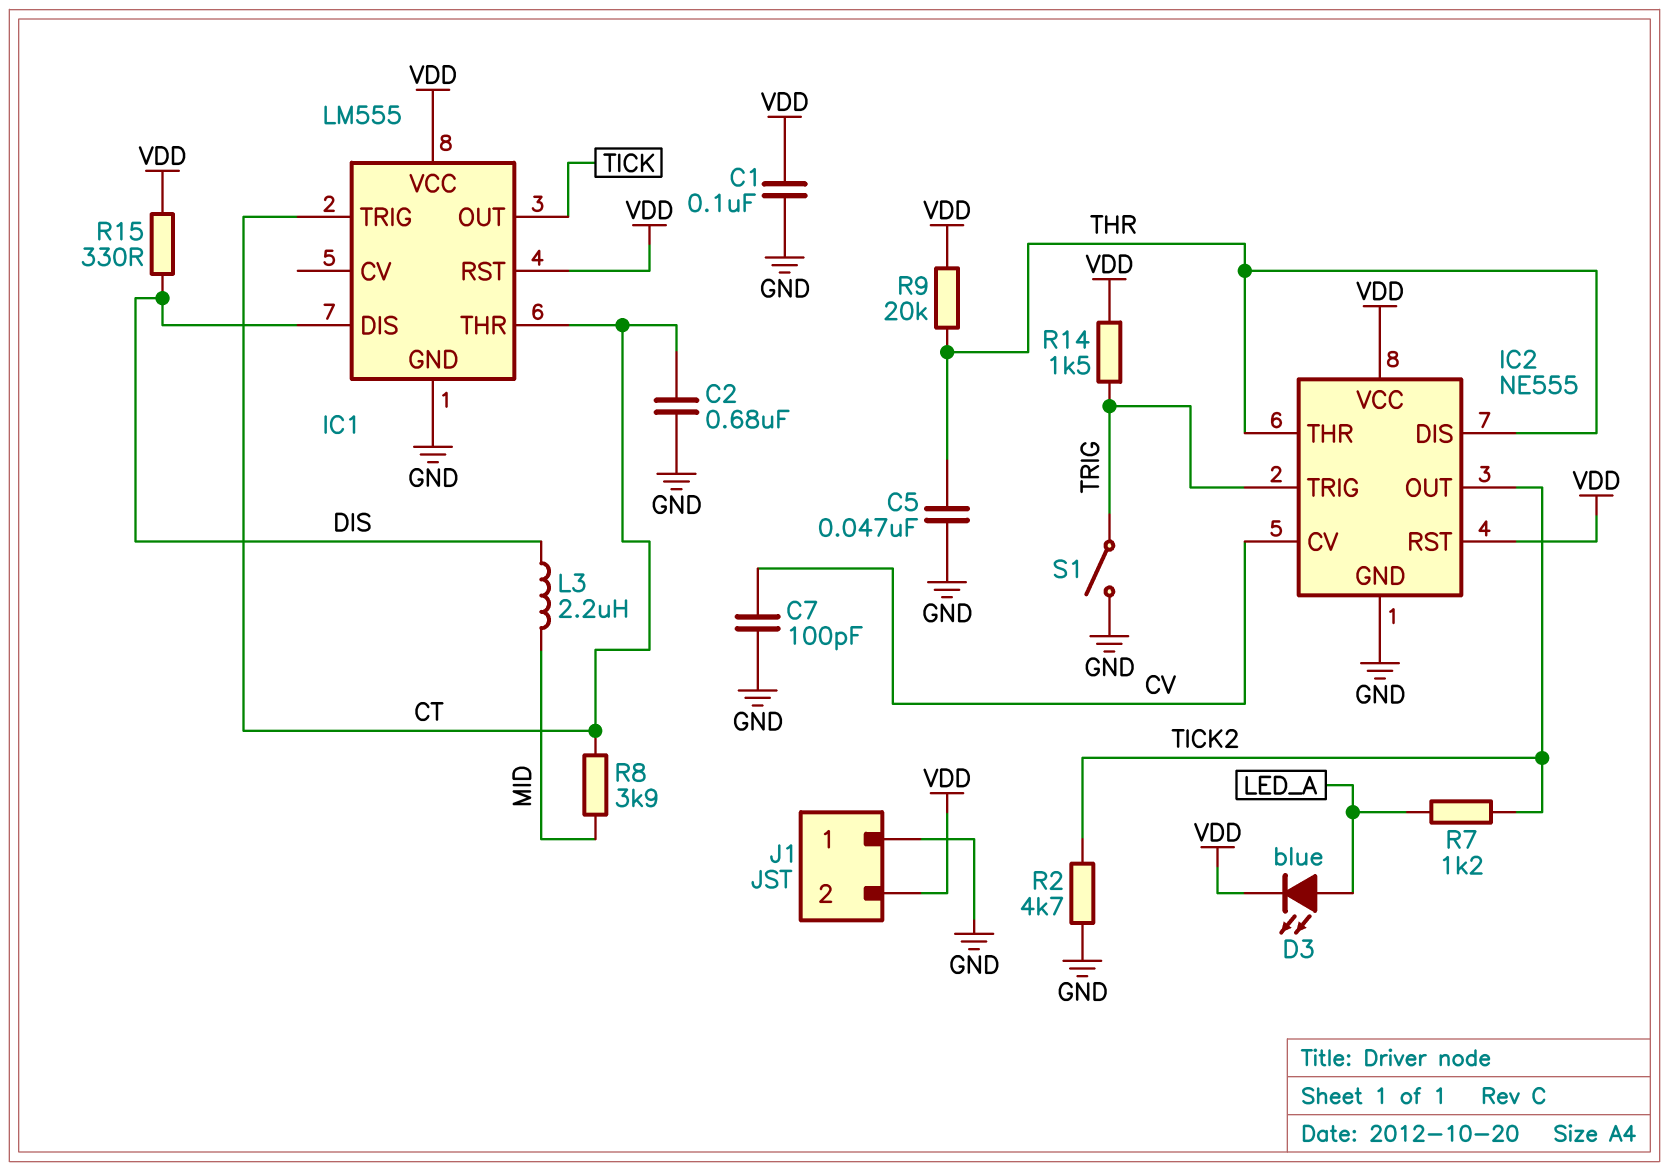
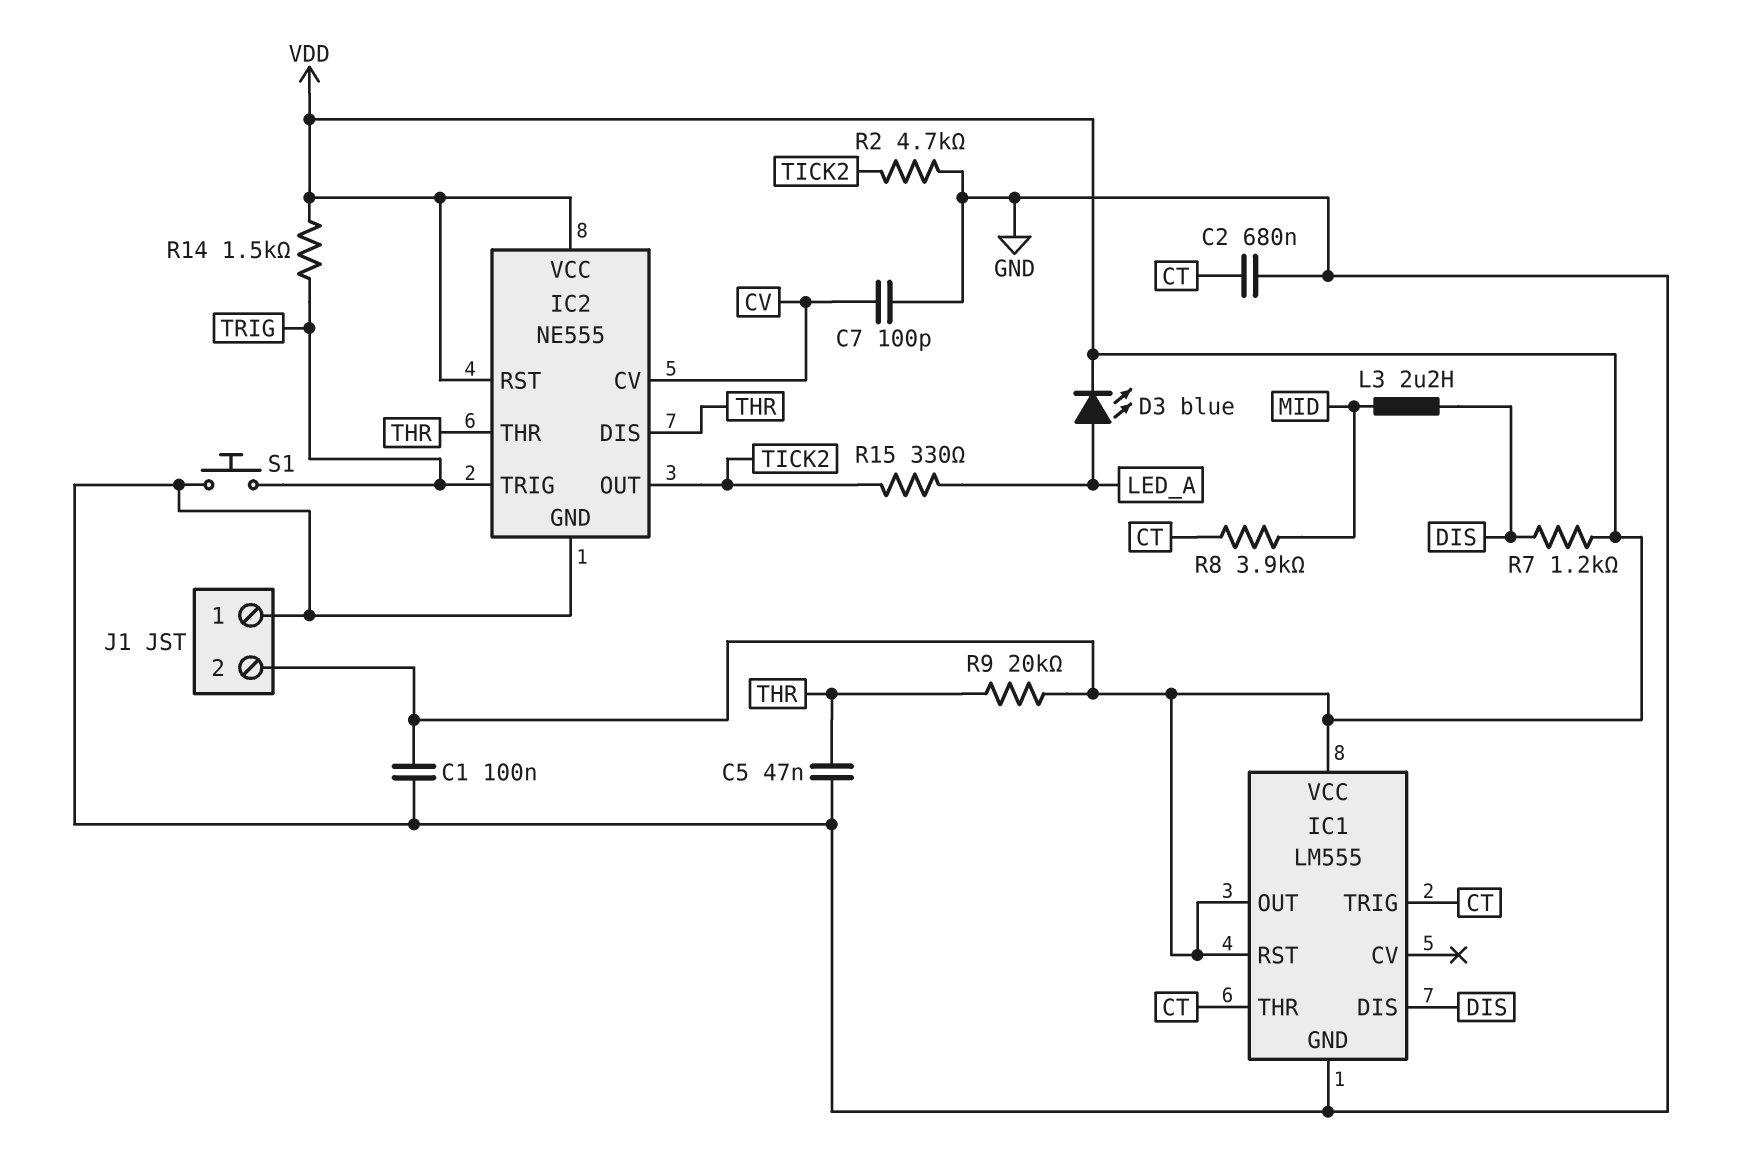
IC1 pin OUT: TICK -> VDD
R7: 1.2k (LED_A, TICK2) -> 1.2k (DIS, VDD)
R15: 330 (DIS, VDD) -> 330 (LED_A, TICK2)
S1: switch (GND, TRIG) -> button (GND, TRIG)

